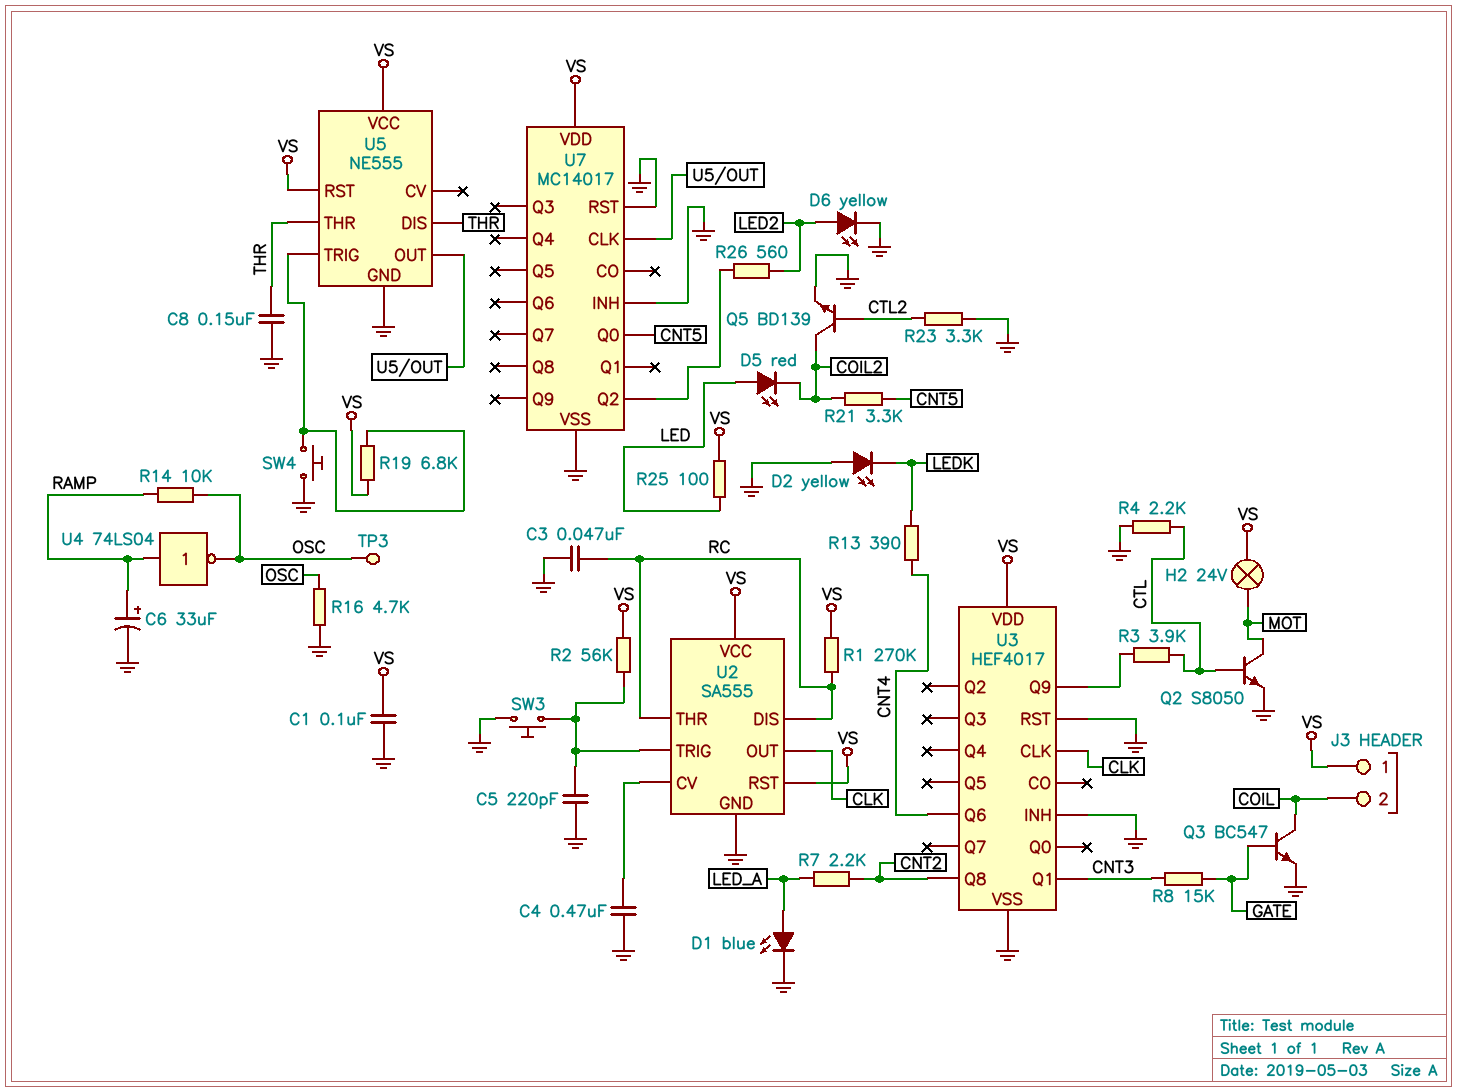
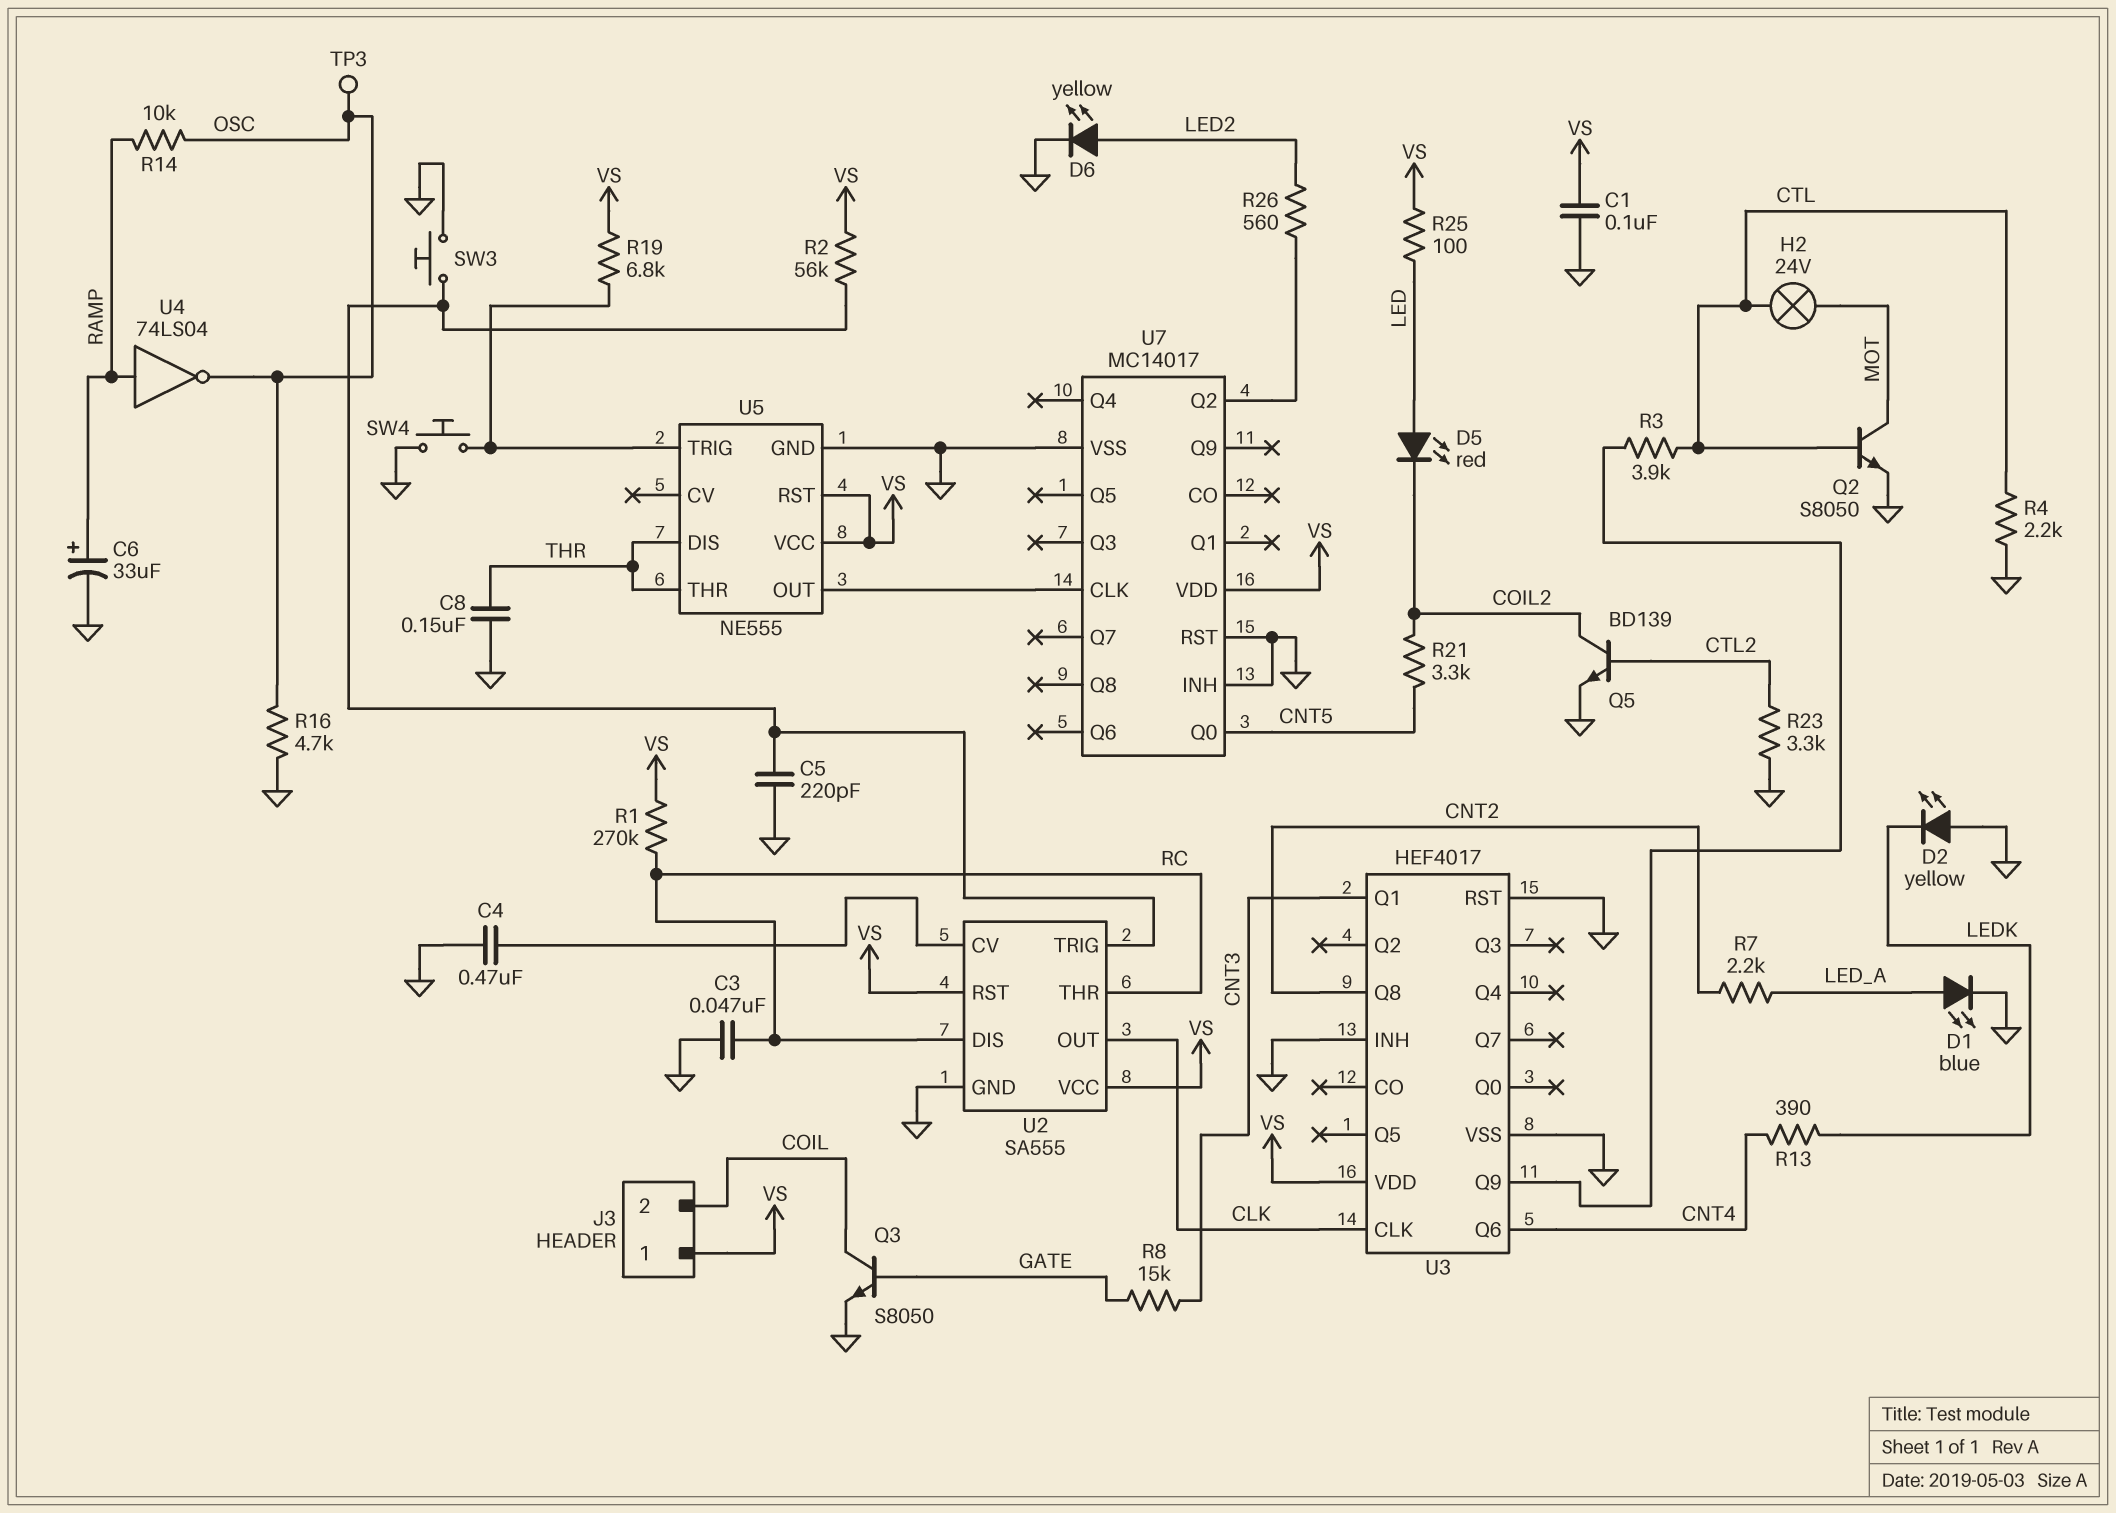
H2: lamp 24V (MOT, VS) -> lamp 24V (CTL, MOT)
Q3: NPN BC547 (B GATE, C COIL, E GND) -> NPN S8050 (B GATE, C COIL, E GND)

